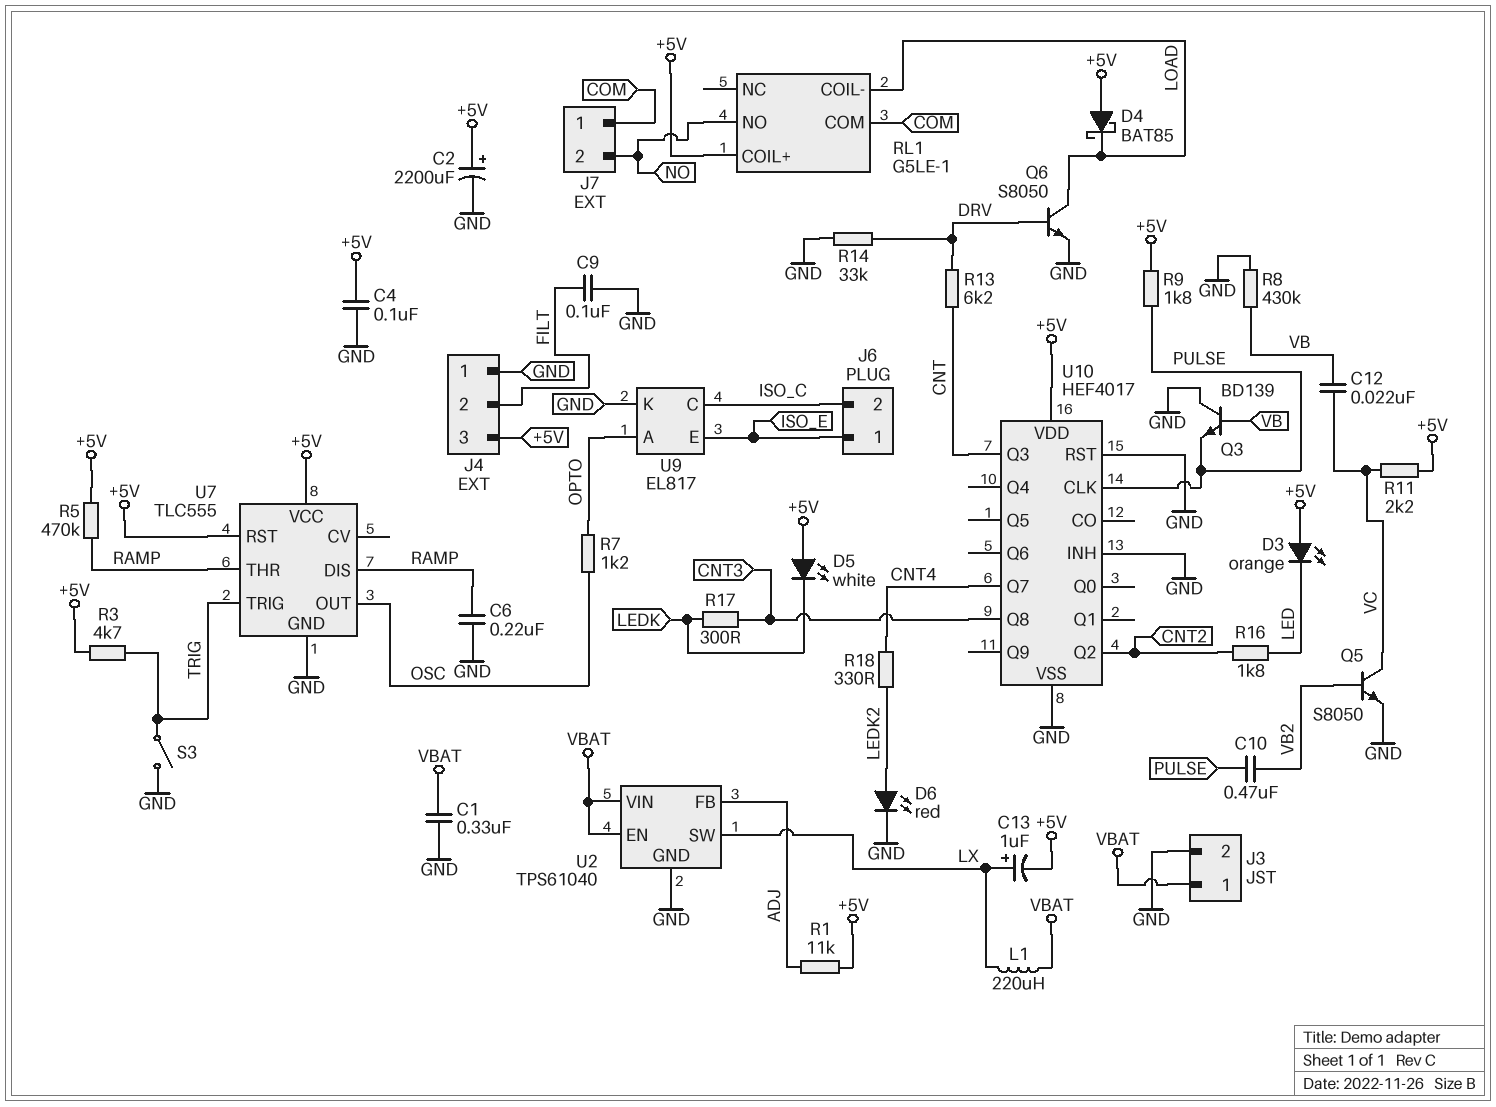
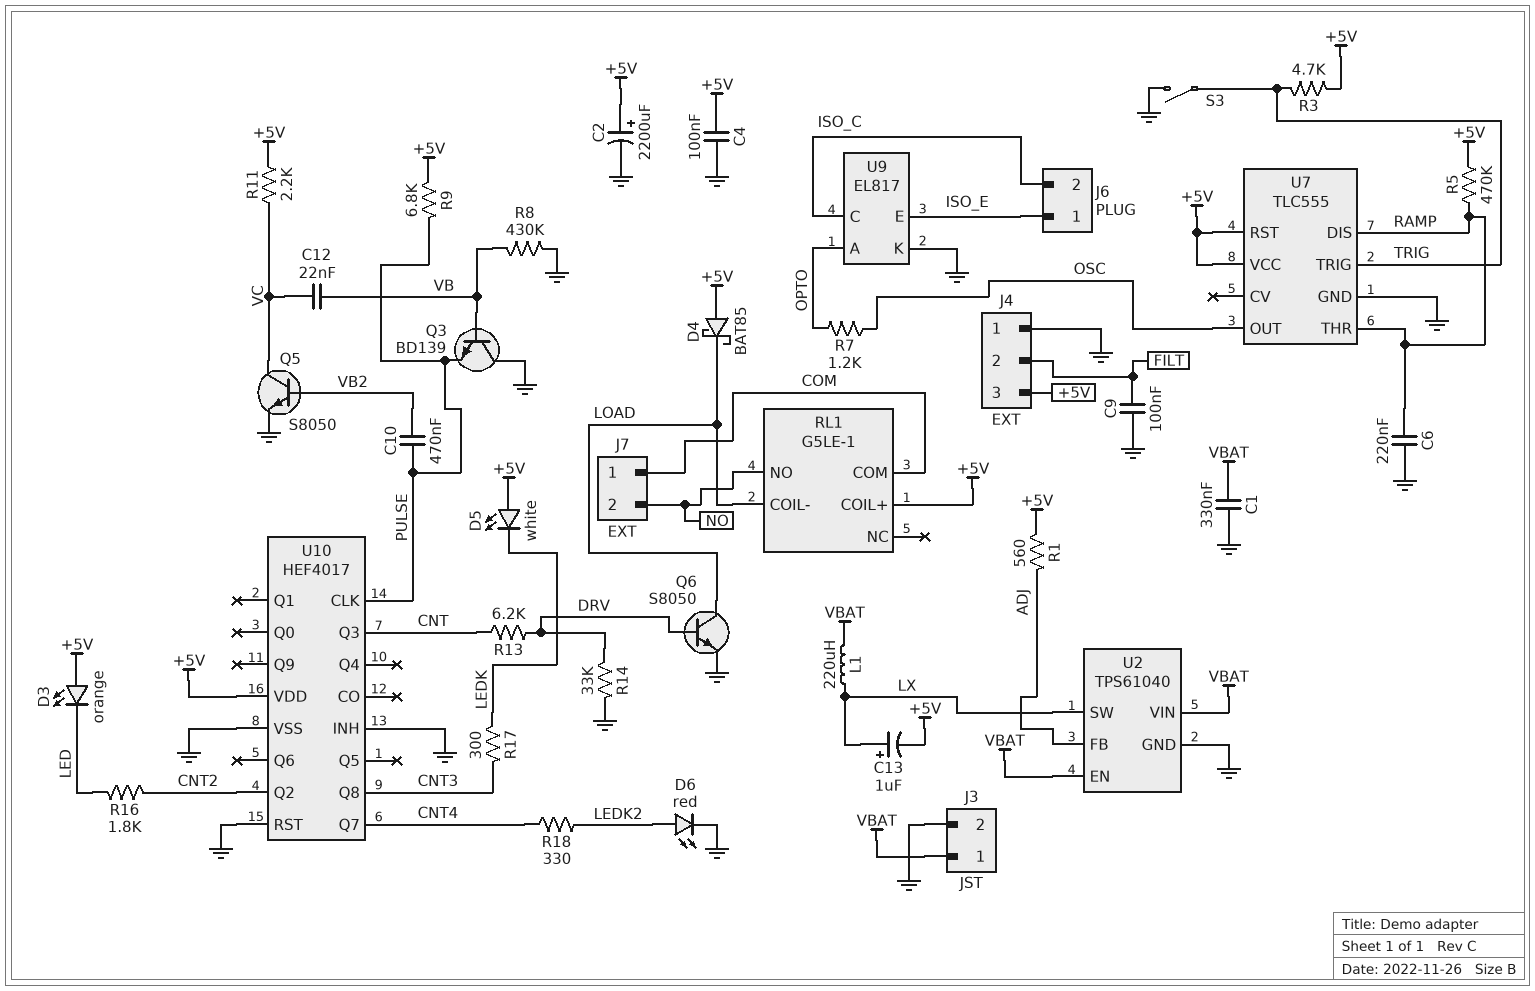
R1: 11k (+5V, ADJ) -> 560 (+5V, ADJ)
R9: 1.8k (+5V, PULSE) -> 6.8k (+5V, PULSE)

